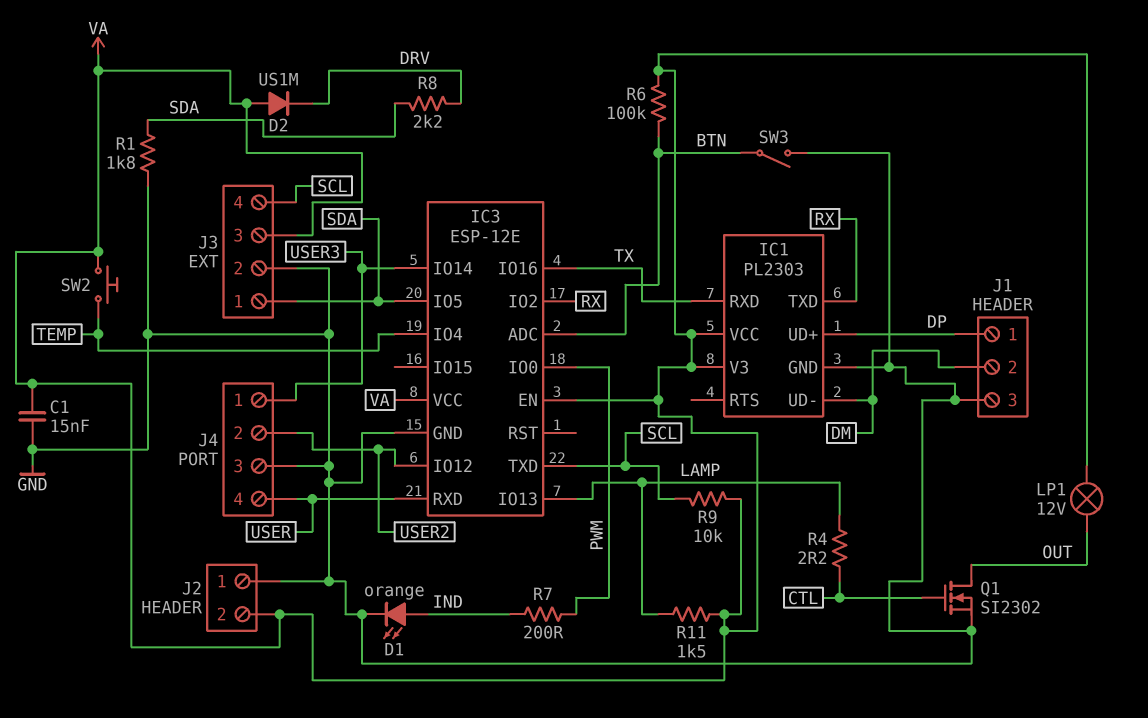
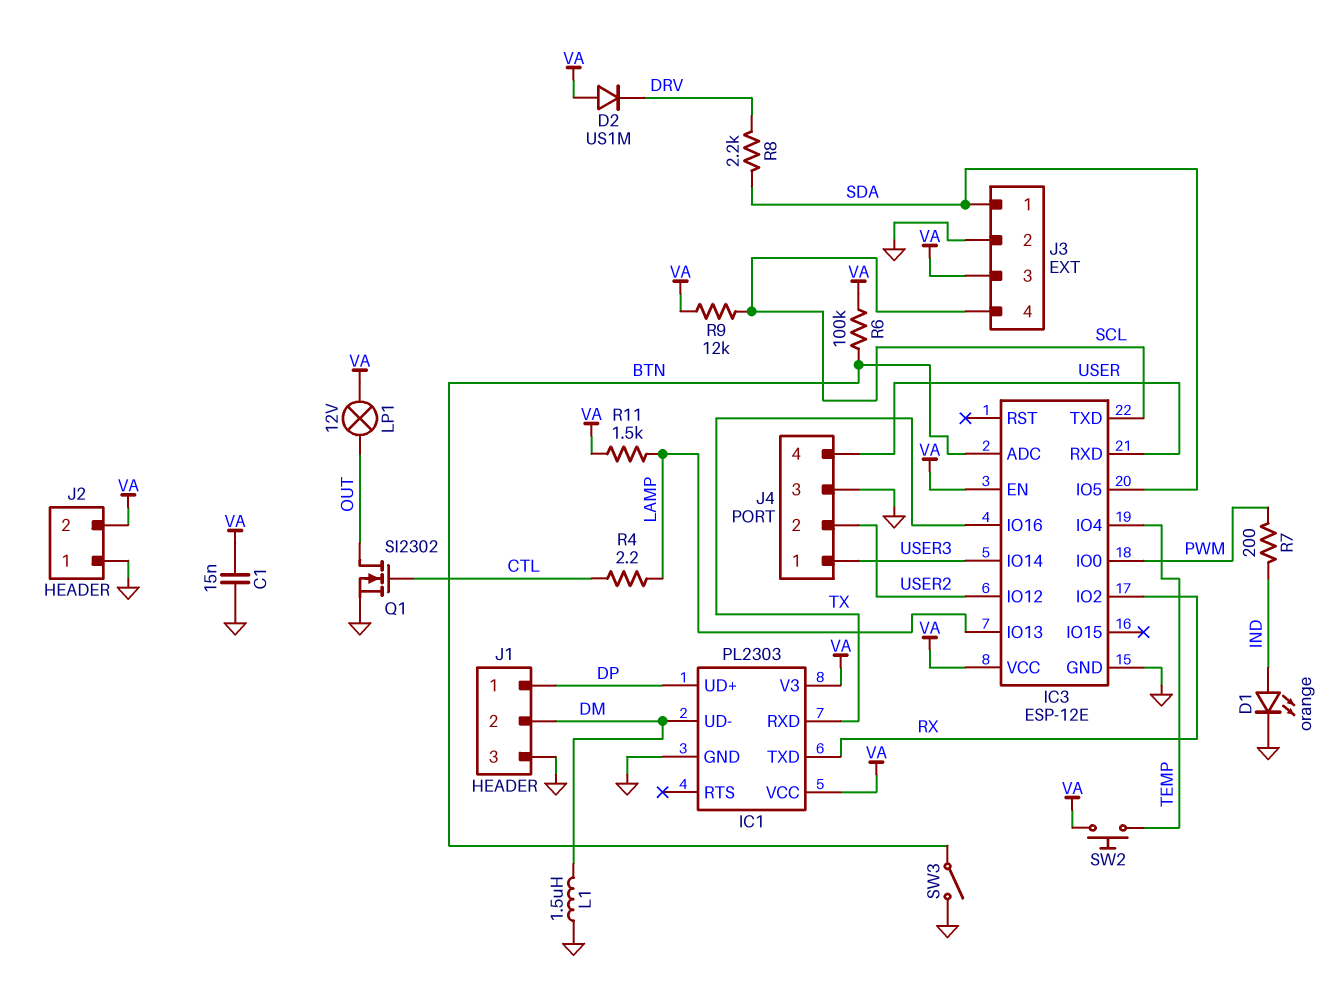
L1: none -> 1.5uH (DM, GND)
R1: 1.8k (GND, SDA) -> none
R9: 10k (SCL, VA) -> 12k (SCL, VA)

